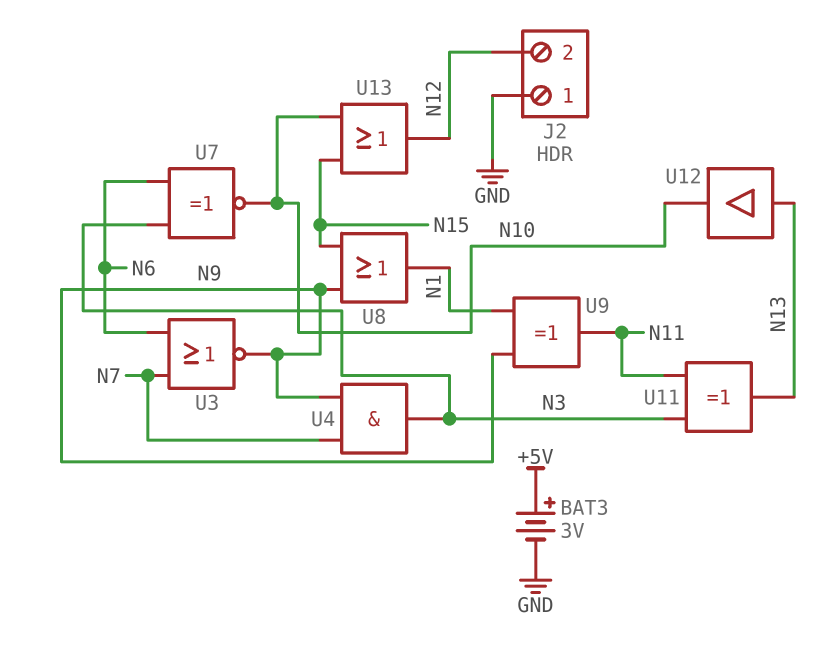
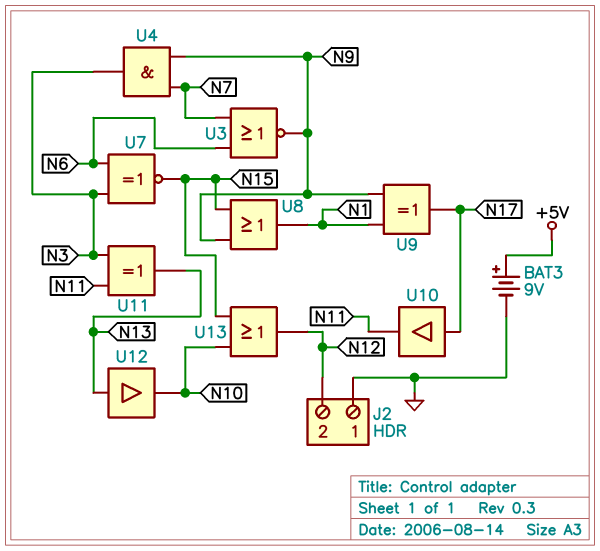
BAT3: 3V (plus +5V, minus GND) -> 9V (plus +5V, minus GND)
U7: XNOR (in N3, in N6, out N10) -> XNOR (in N3, in N6, out N15)
U9: XOR (in N1, in N9, out N11) -> XOR (in N1, in N9, out N17)
U10: none -> buffer (in N17, out N11)

